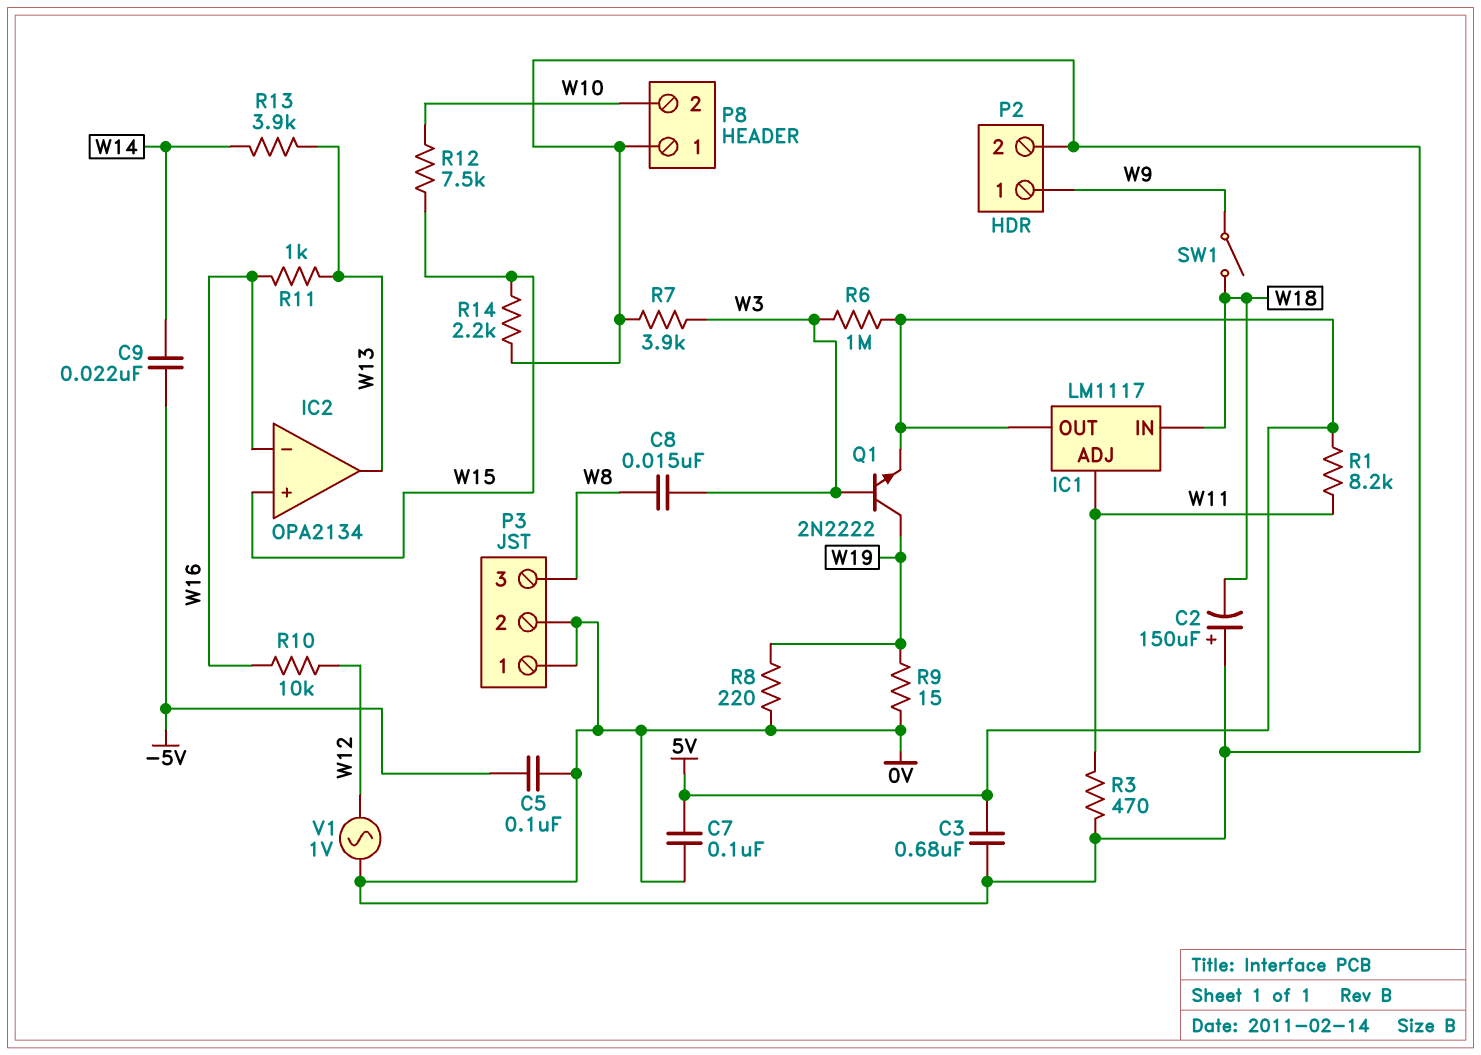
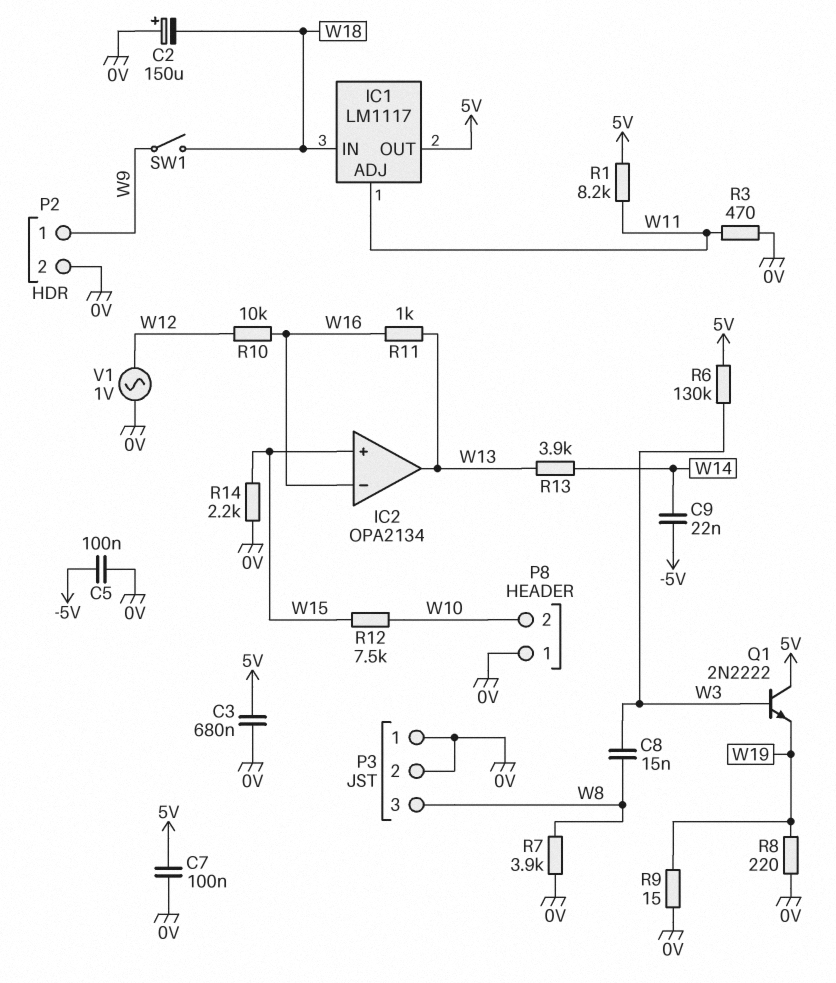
Q1: NPN 2N2222 (B W3, C W19, E 5V) -> NPN 2N2222 (B W3, C 5V, E W19)
R6: 1M (5V, W3) -> 130k (5V, W3)
R7: 3.9k (0V, W3) -> 3.9k (0V, W8)

